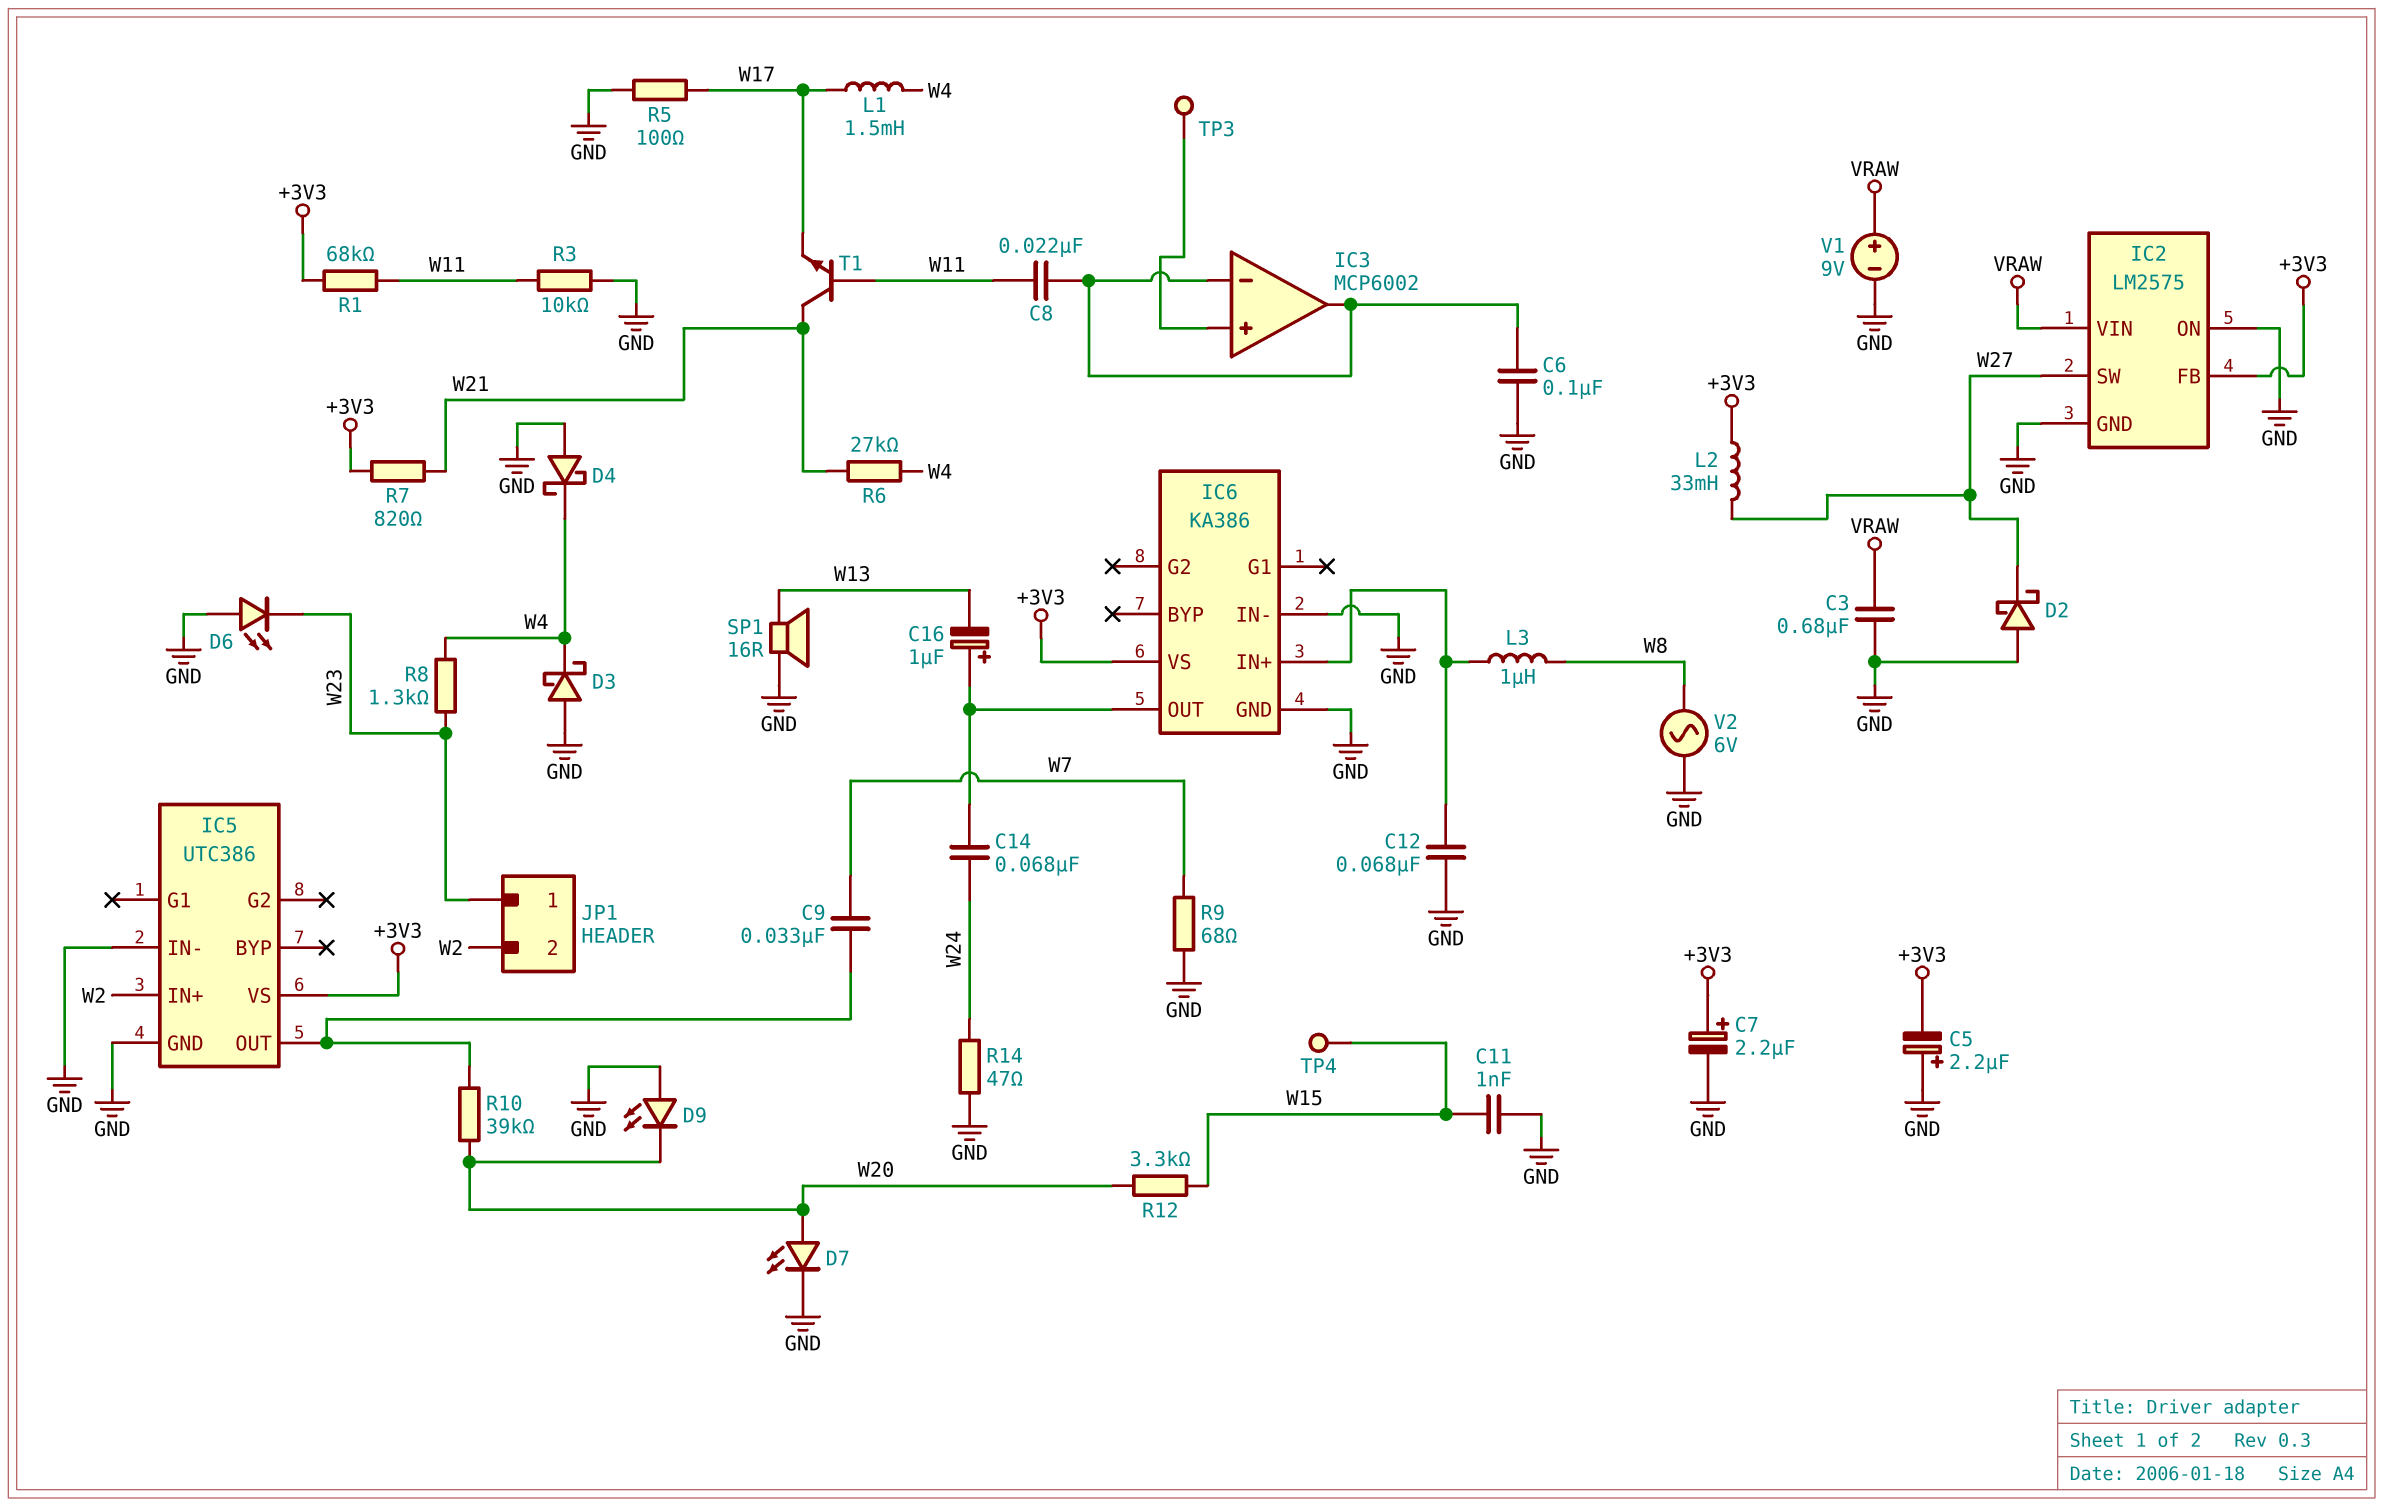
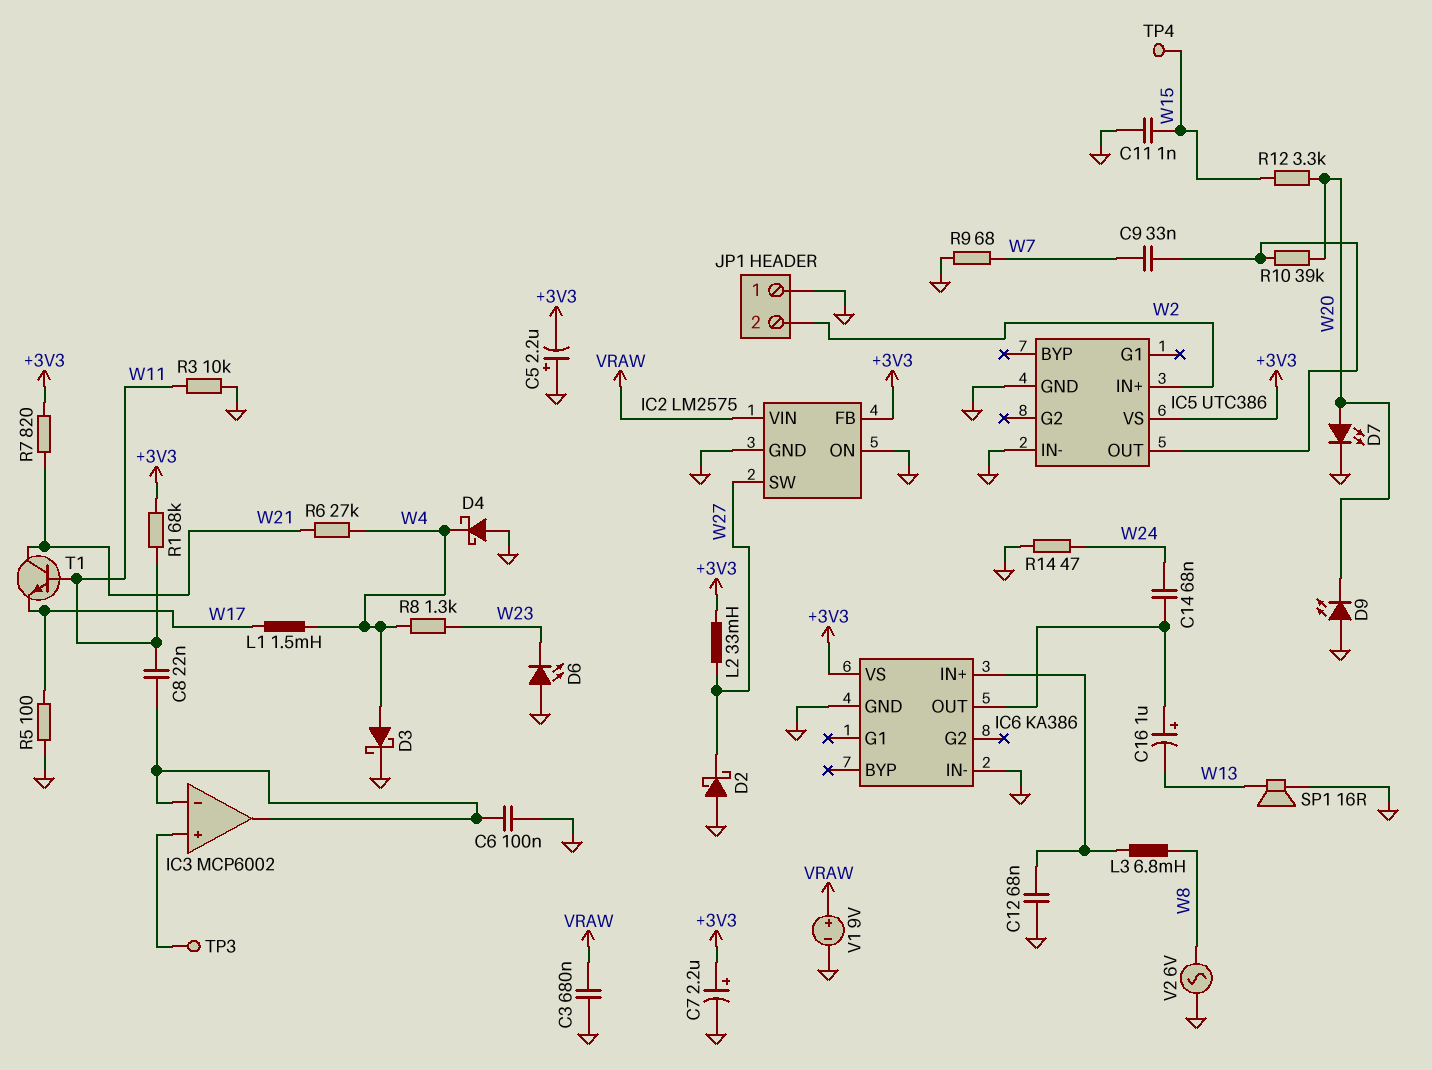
D3: schottky (A GND, K W4) -> schottky (A W4, K GND)
JP1 pin 1: W23 -> GND
L3: 1uH (IC6/IN+, W8) -> 6.8mH (IC6/IN+, W8)

